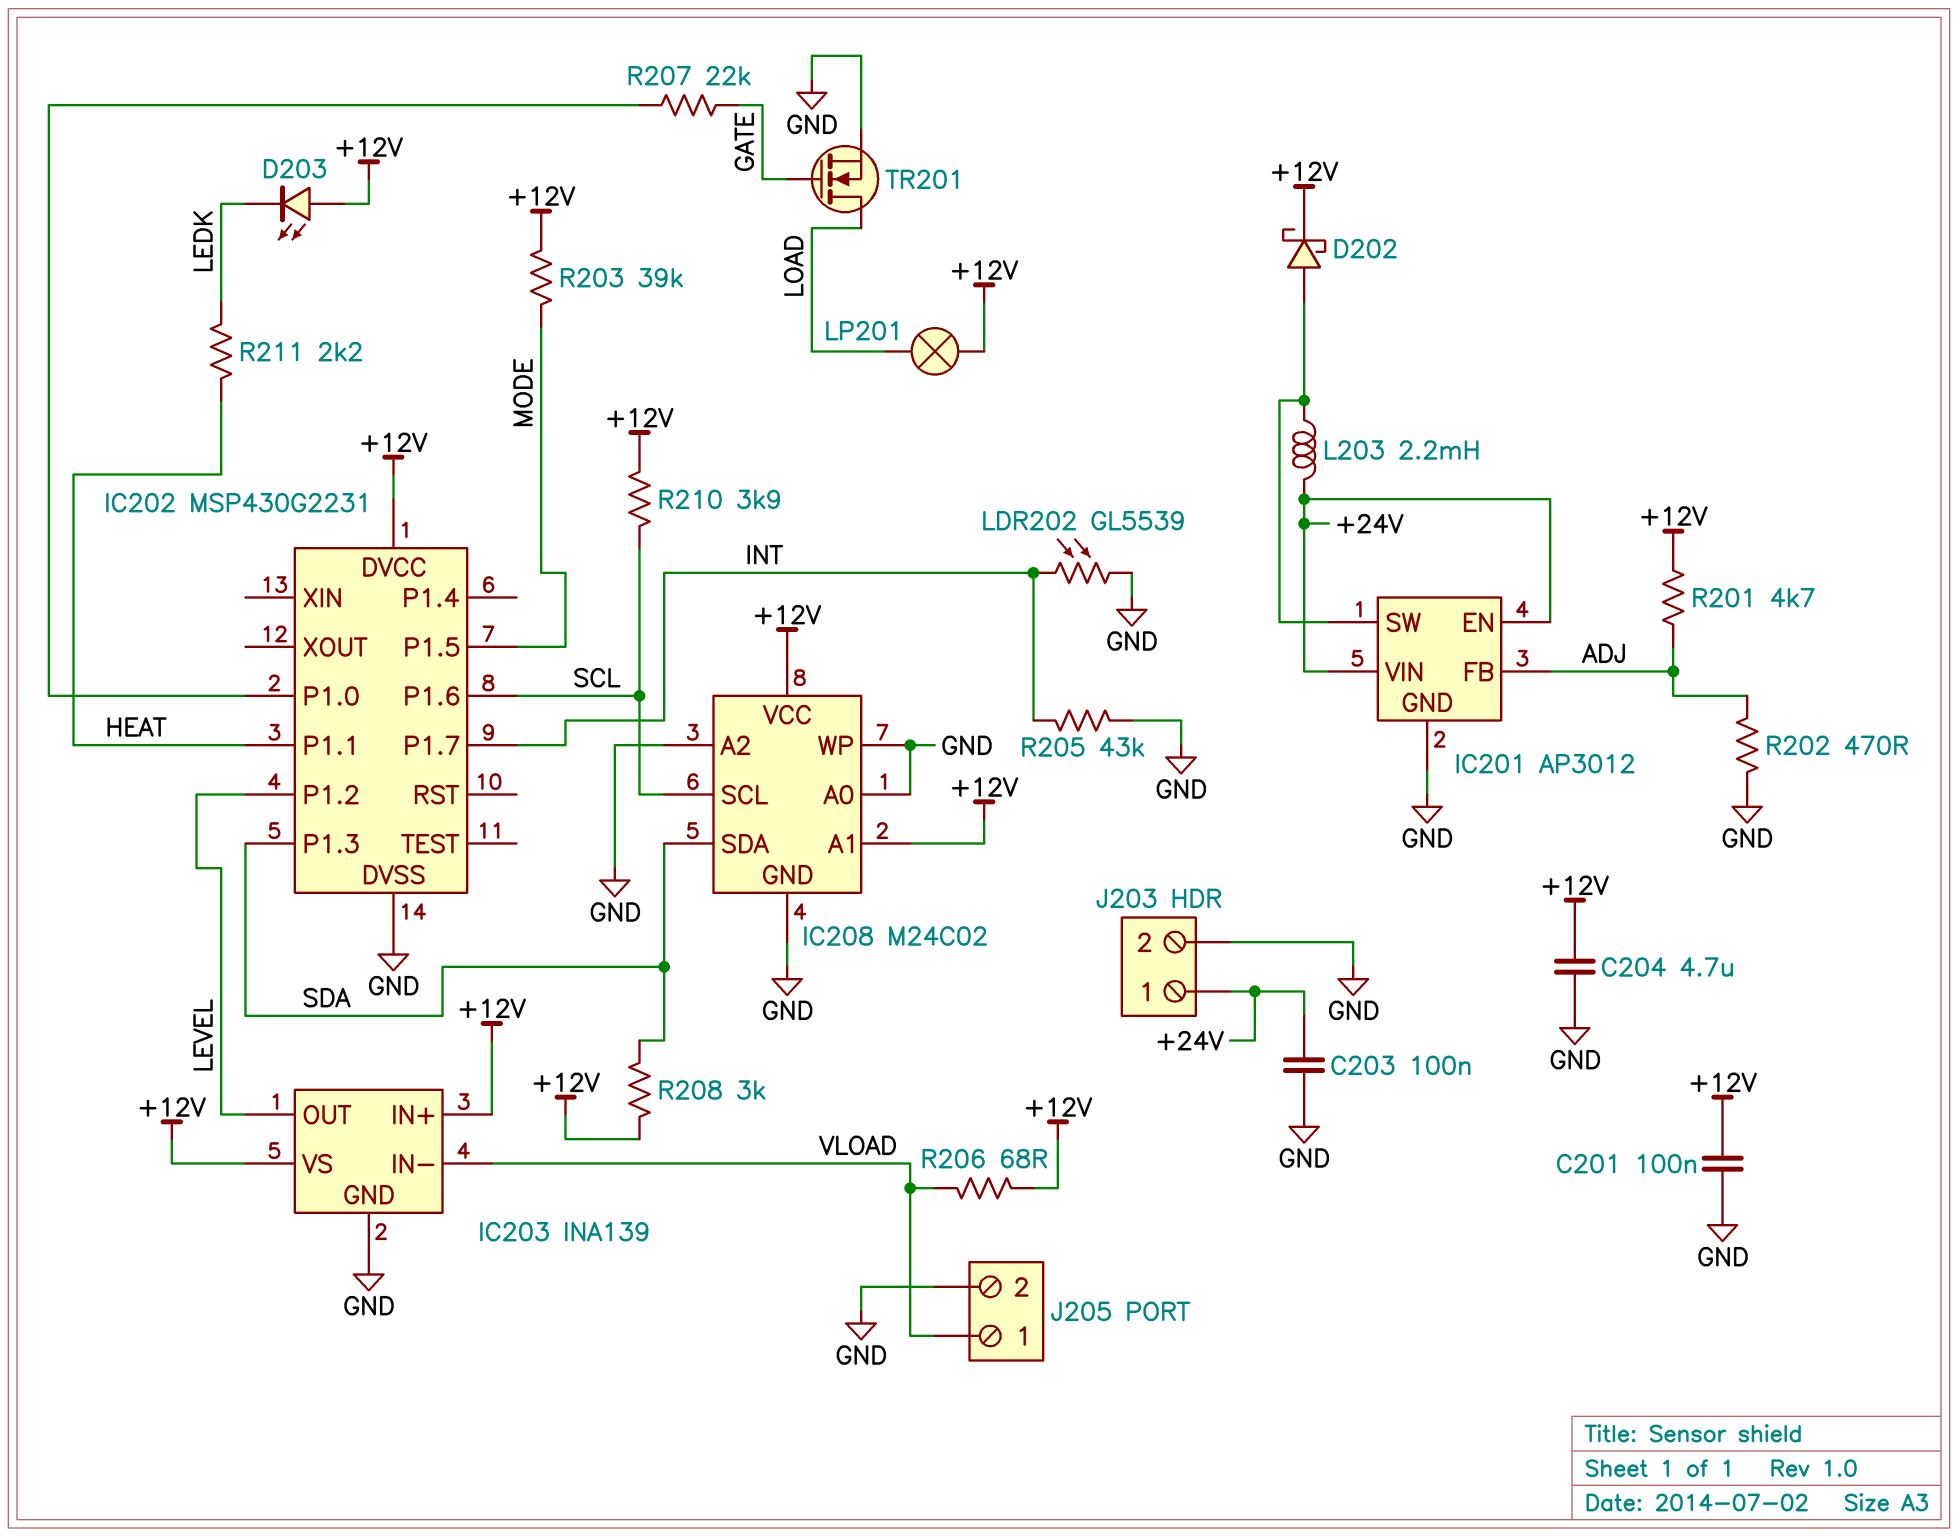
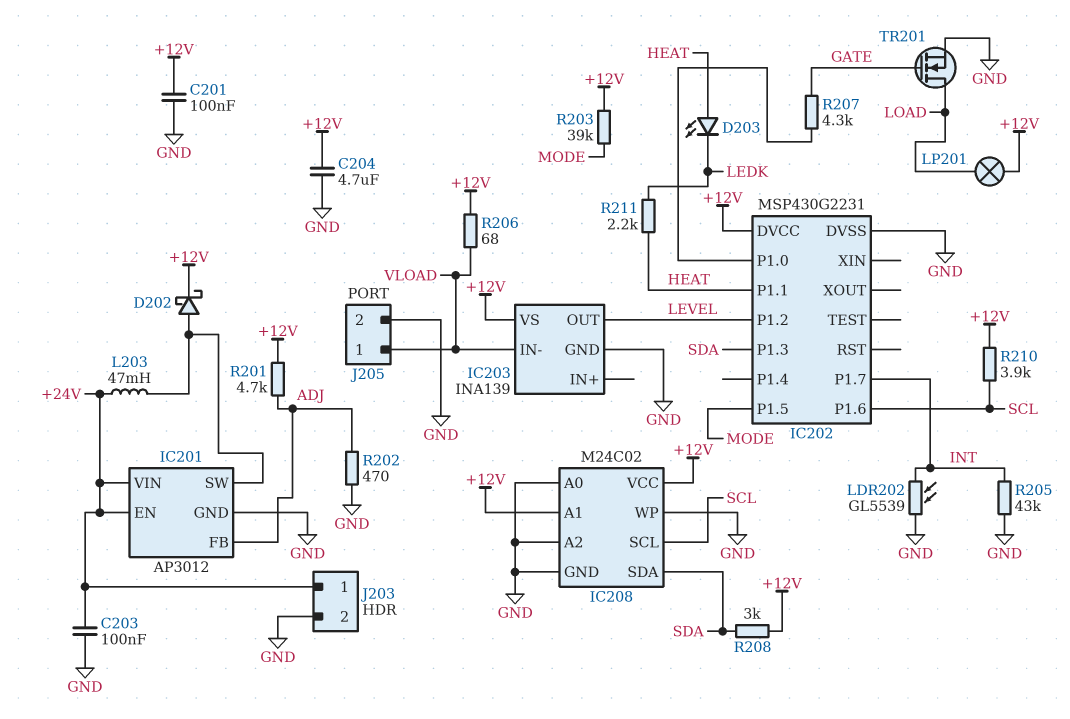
D203: LED (A +12V, K LEDK) -> LED (A HEAT, K LEDK)
IC203 pin IN+: +12V -> none
L203: 2.2mH (+24V, IC201/SW) -> 47mH (+24V, IC201/SW)
R207: 22k (GATE, IC202/P1.0) -> 4.3k (GATE, IC202/P1.0)

